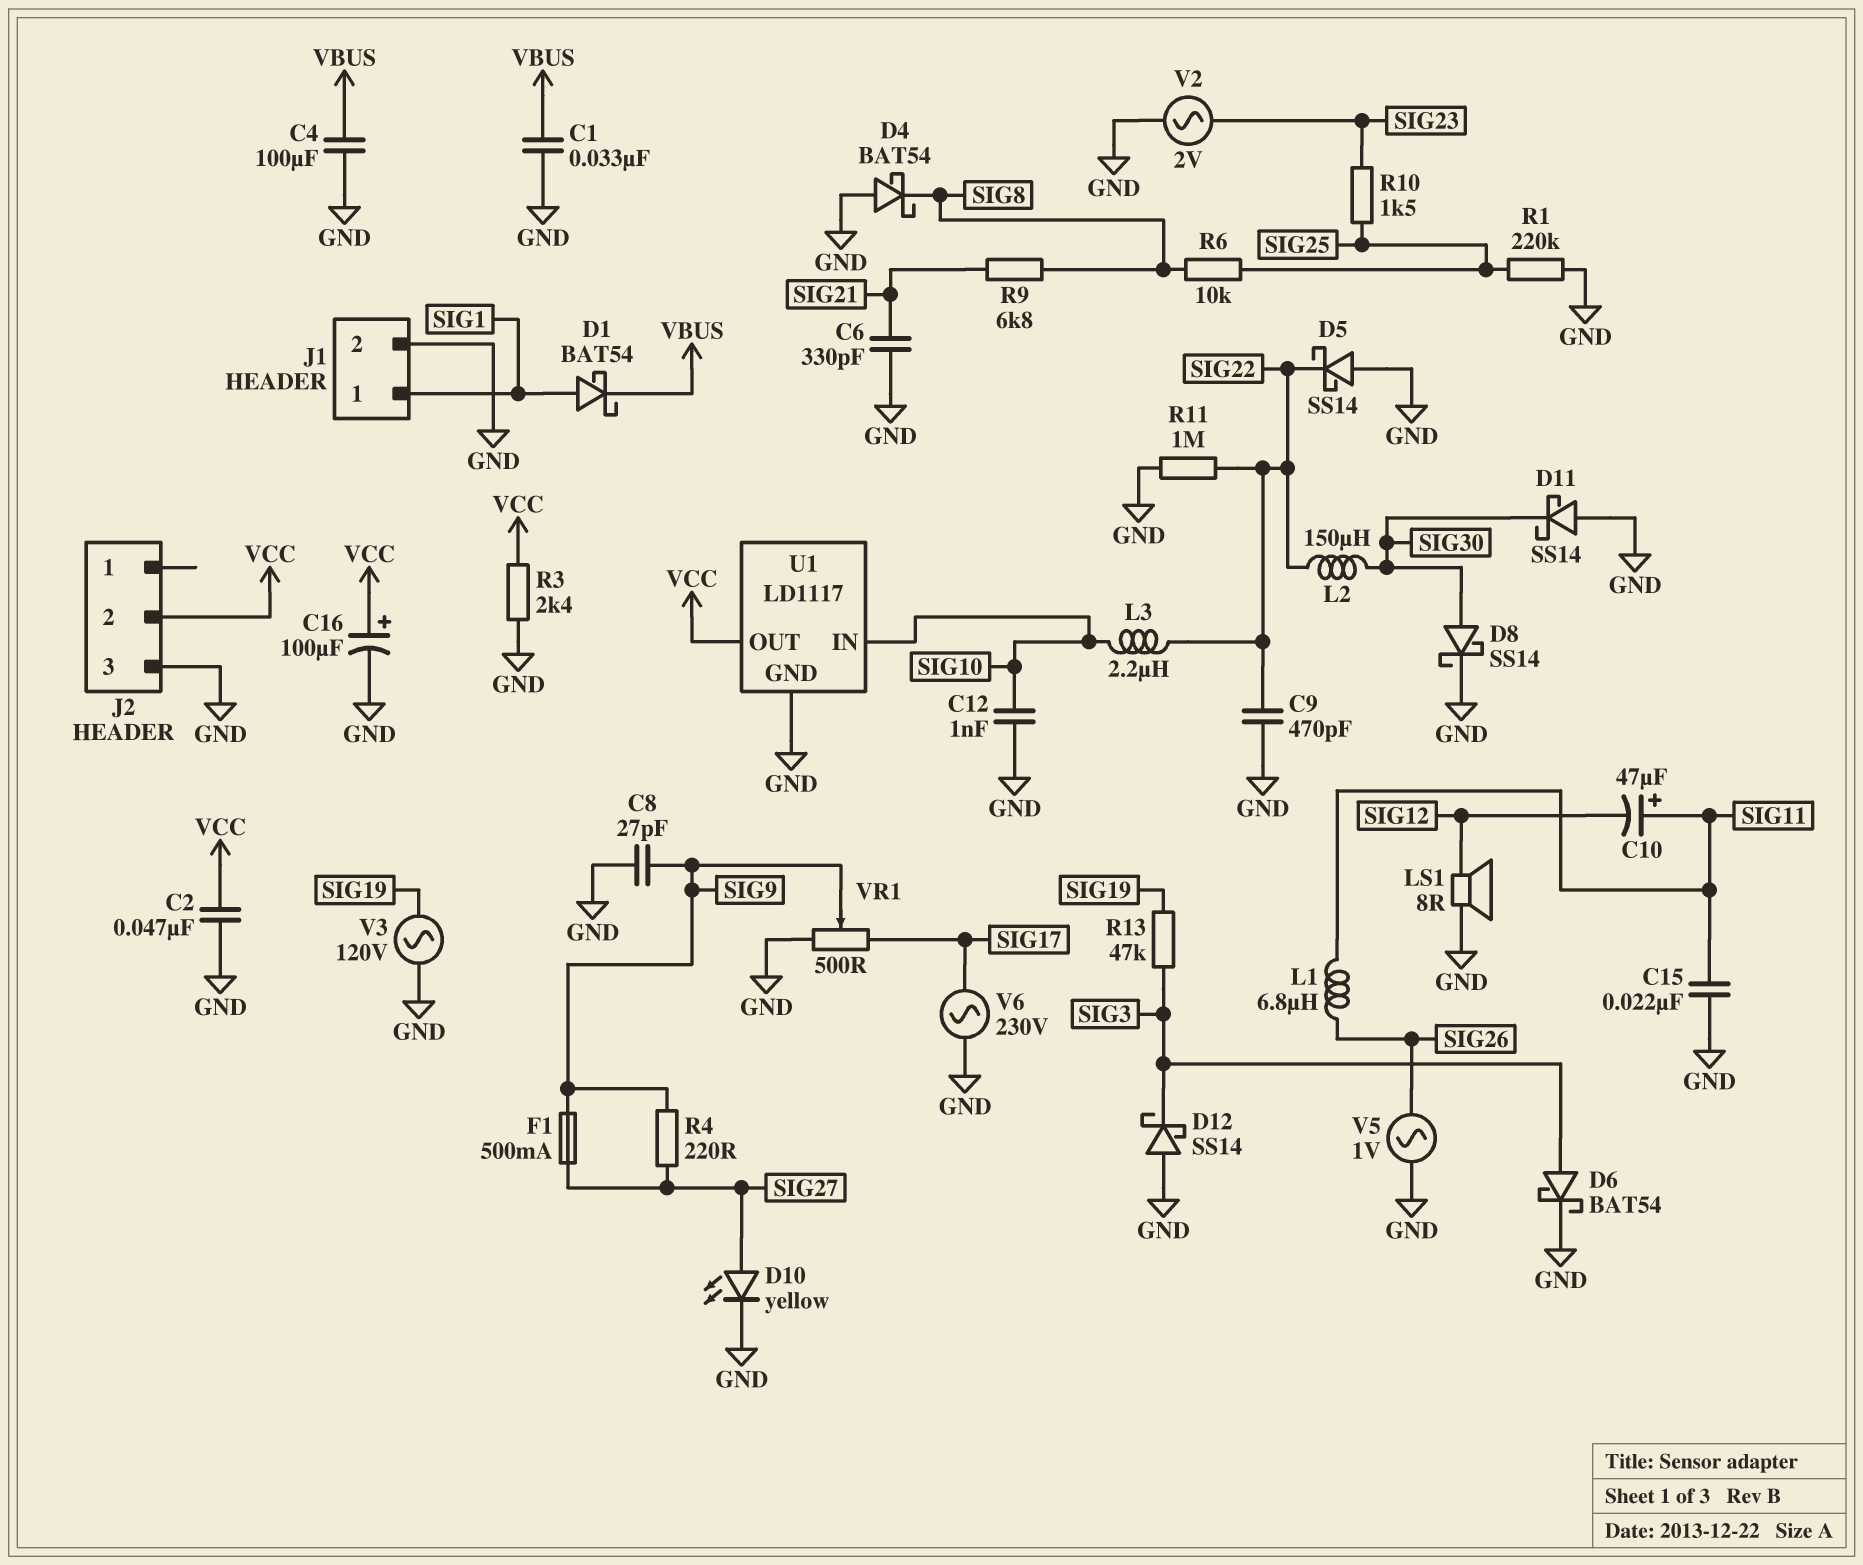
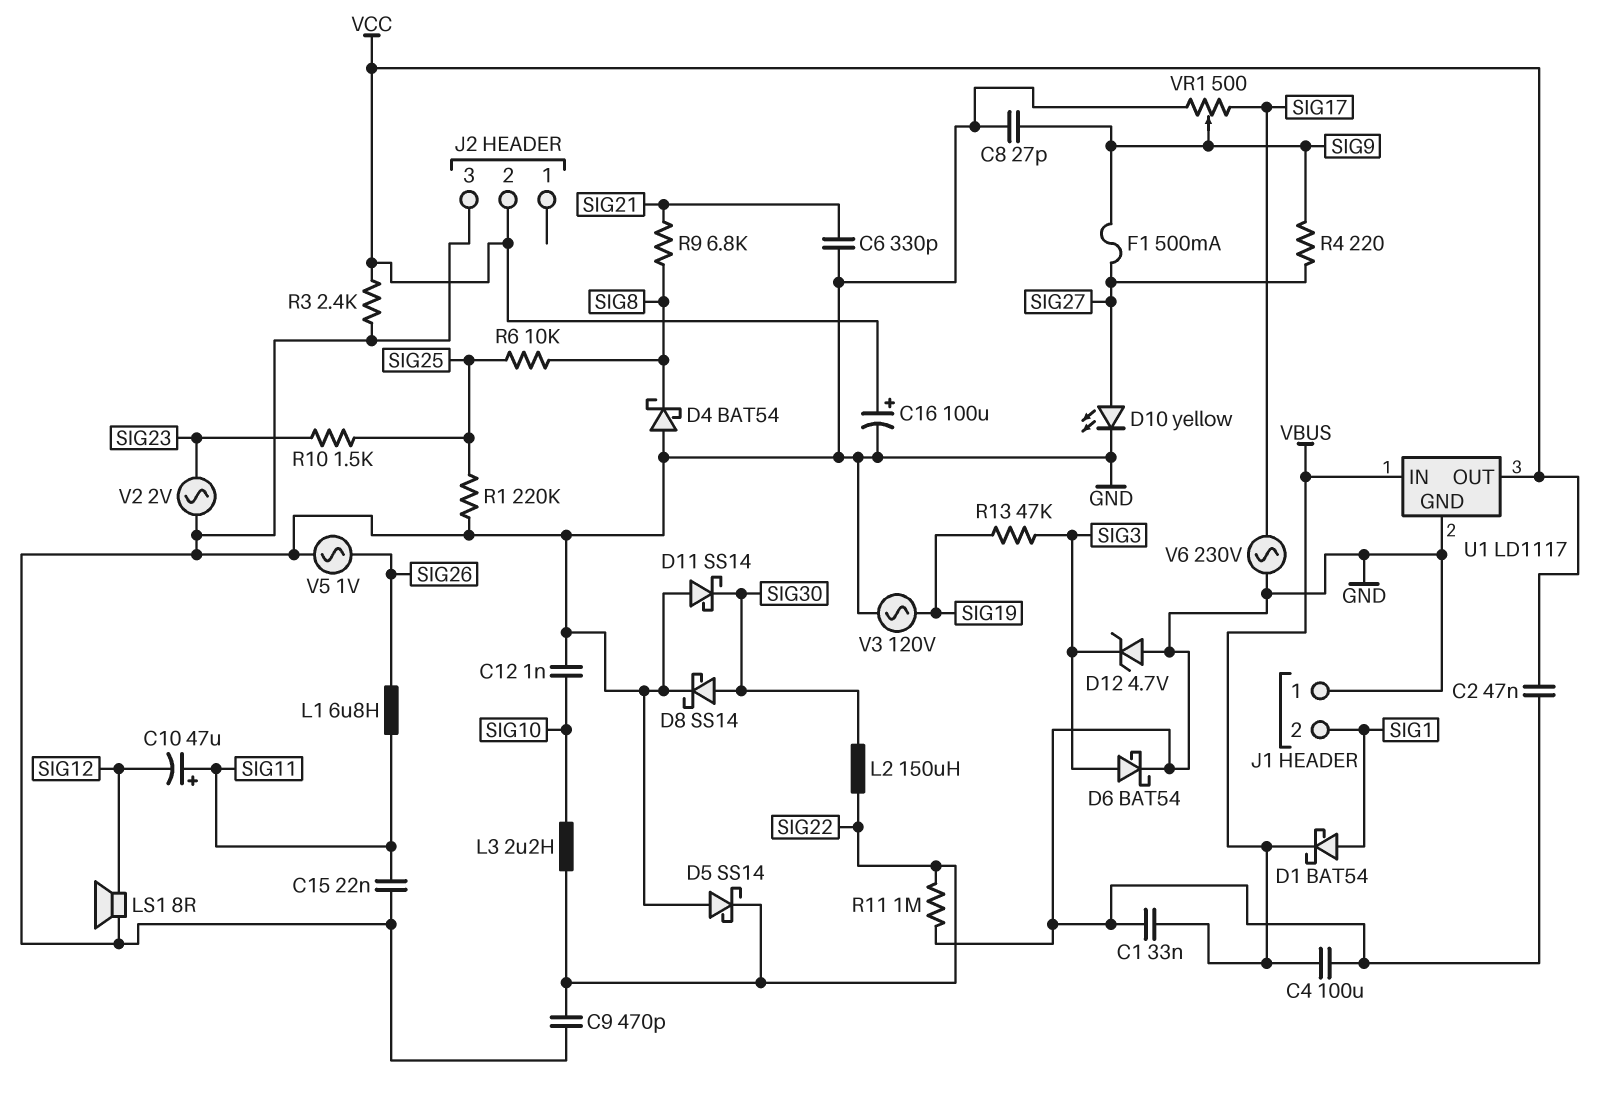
D12: schottky SS14 (A GND, K SIG3) -> zener 4.7V (A GND, K SIG3)
J1 pin 1: SIG1 -> GND
J1 pin 2: GND -> SIG1
U1 pin IN: SIG10 -> VBUS

